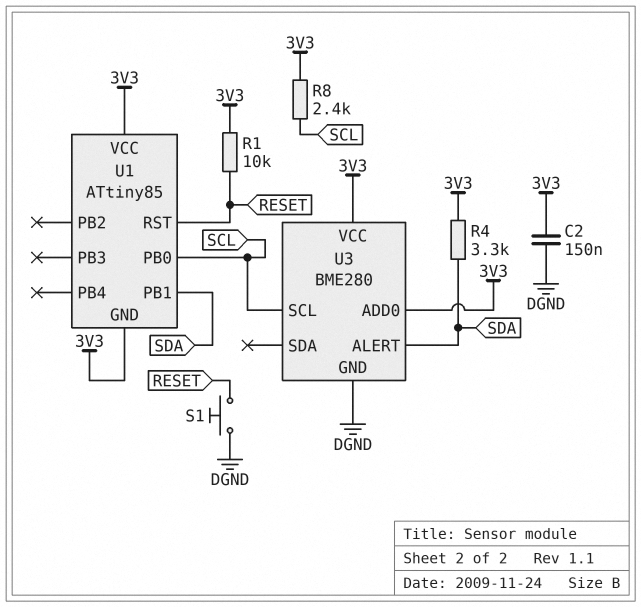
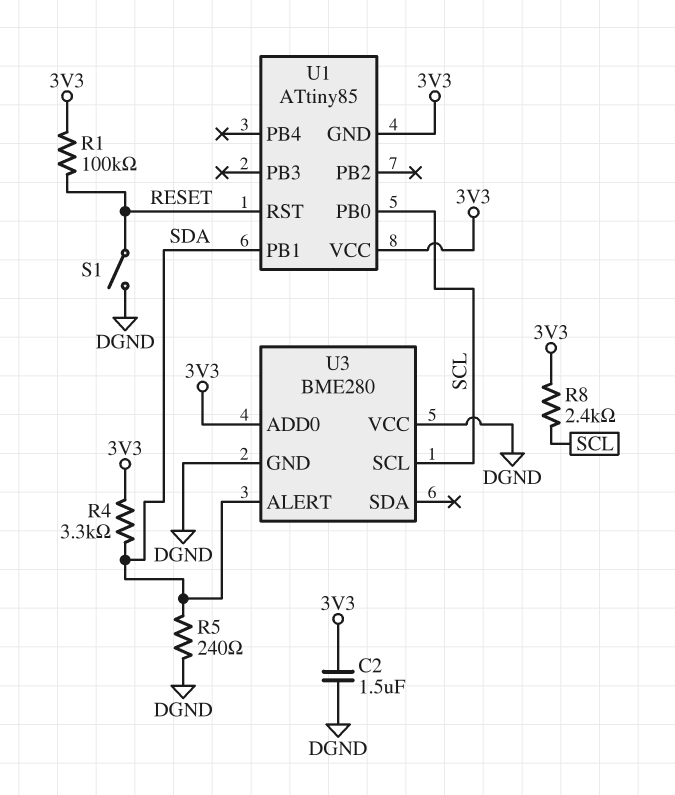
C2: 150nF (3V3, DGND) -> 1.5uF (3V3, DGND)
R1: 10k (3V3, RESET) -> 100k (3V3, RESET)
R5: none -> 240 (DGND, SDA)
S1: button (DGND, RESET) -> switch (DGND, RESET)
U3 pin VCC: 3V3 -> DGND

